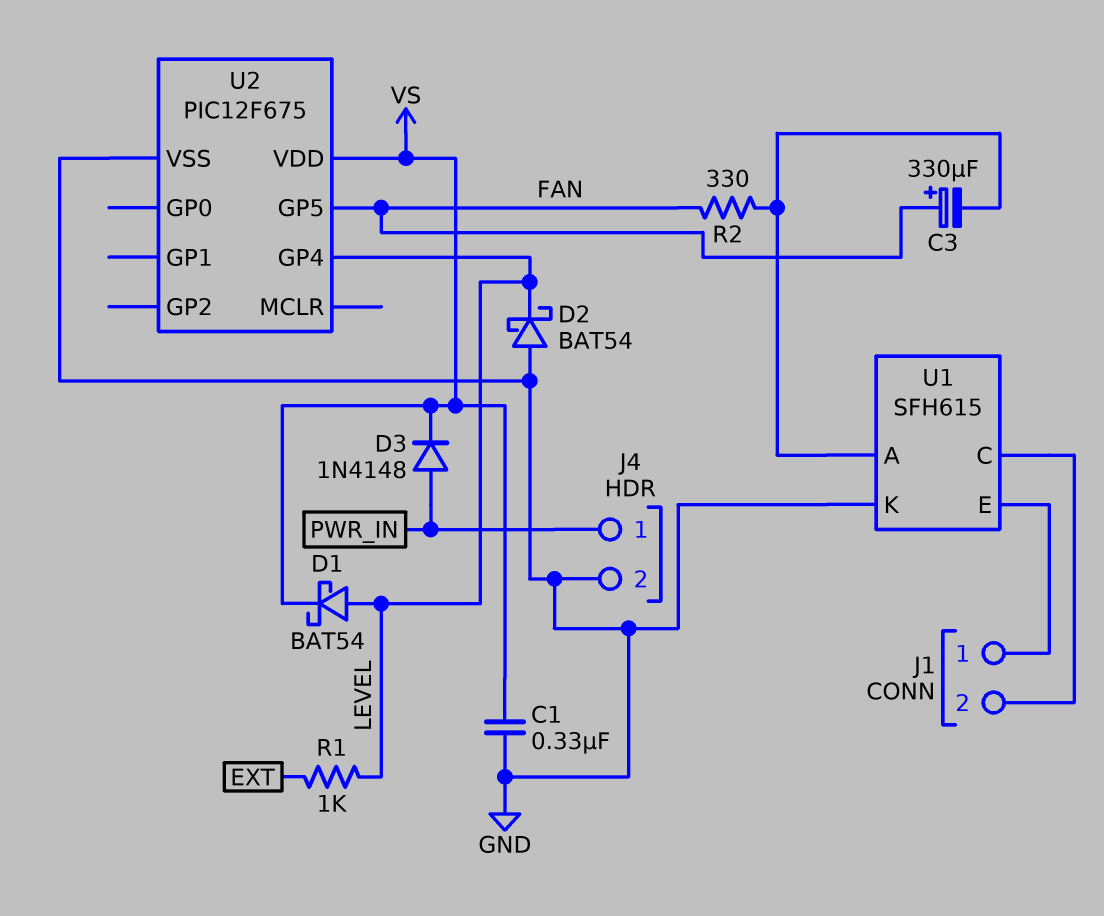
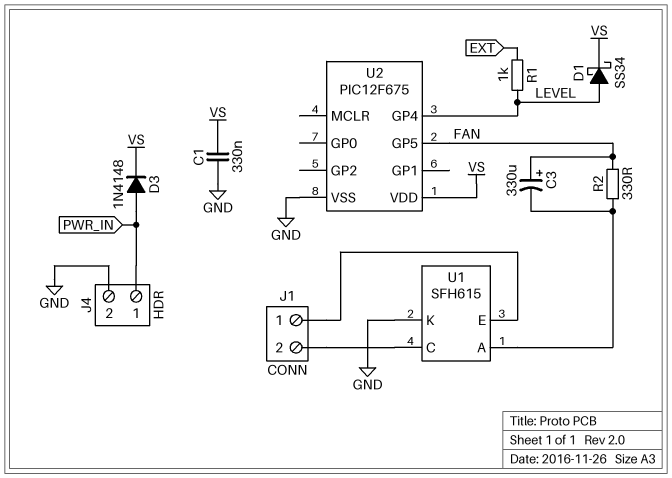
D1: schottky BAT54 (A LEVEL, K VS) -> schottky SS34 (A LEVEL, K VS)
D2: schottky BAT54 (A GND, K LEVEL) -> none

